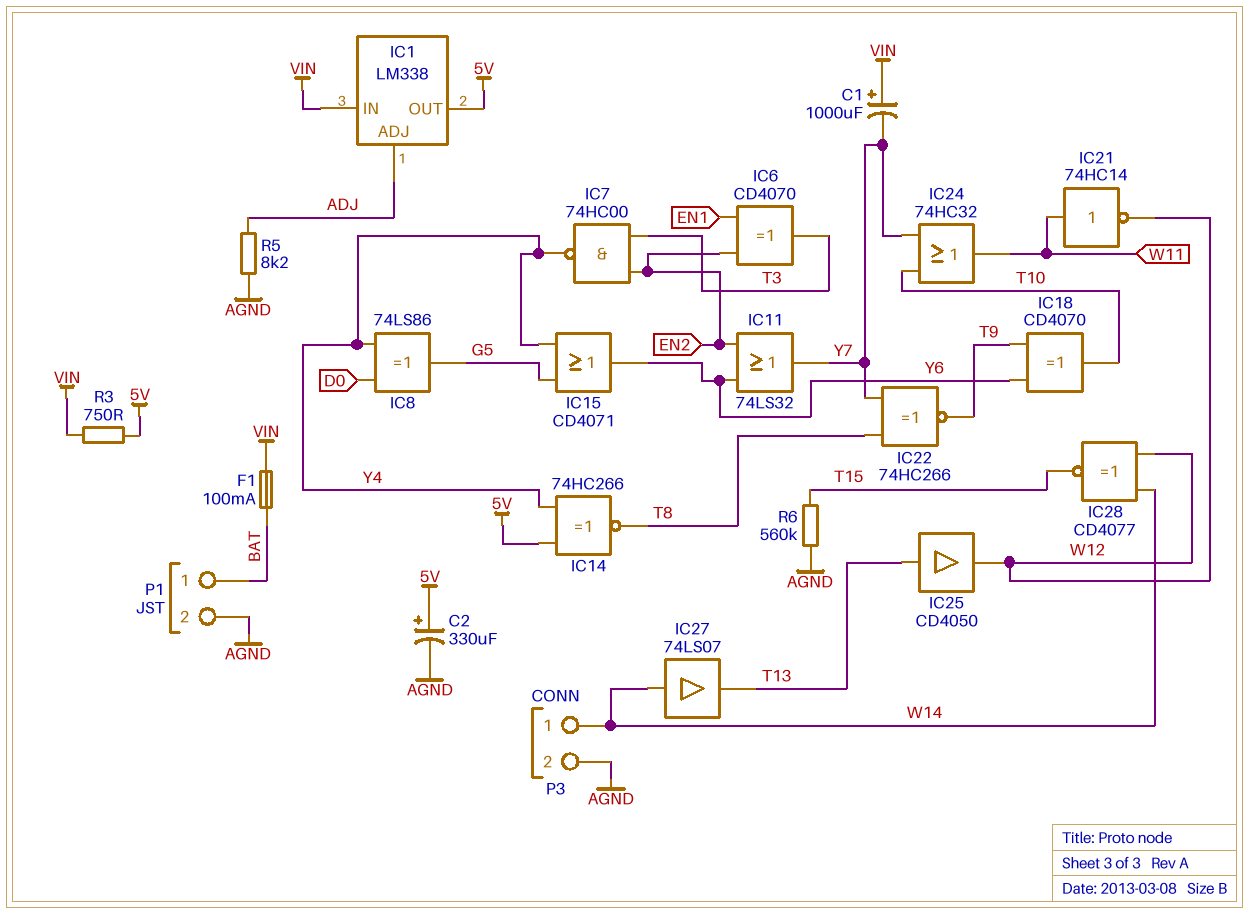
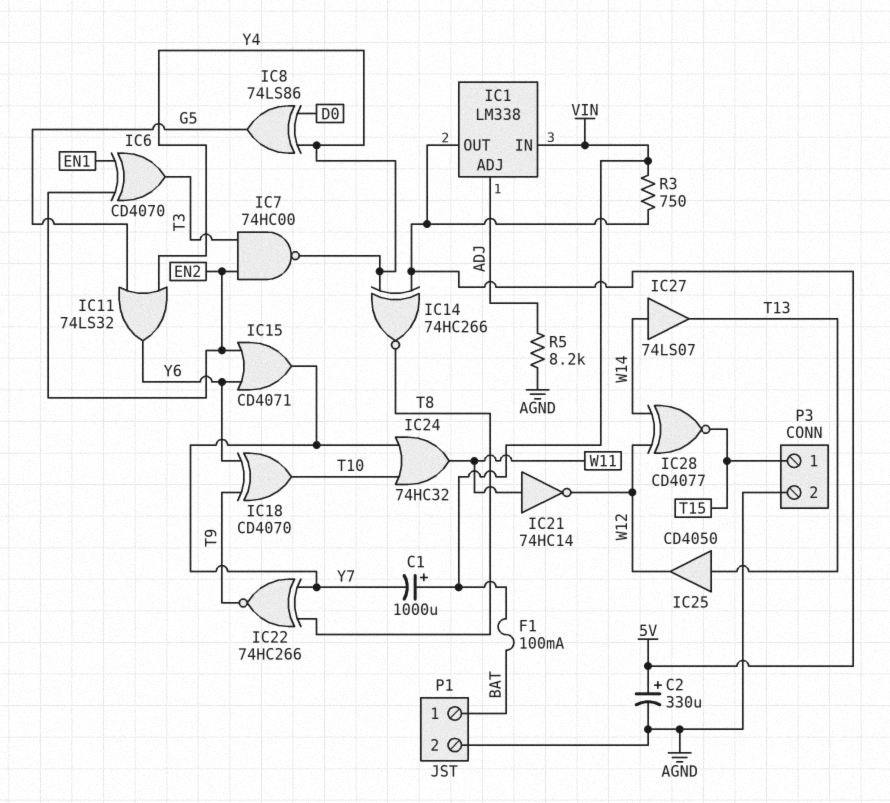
IC11: OR 74LS32 (in EN2, in Y6, out Y7) -> OR 74LS32 (in G5, in Y4, out Y6)
IC15: OR CD4071 (in G5, in Y4, out Y6) -> OR CD4071 (in EN2, in Y6, out Y7)
P3 pin 1: W14 -> T15
R6: 560k (AGND, T15) -> none

